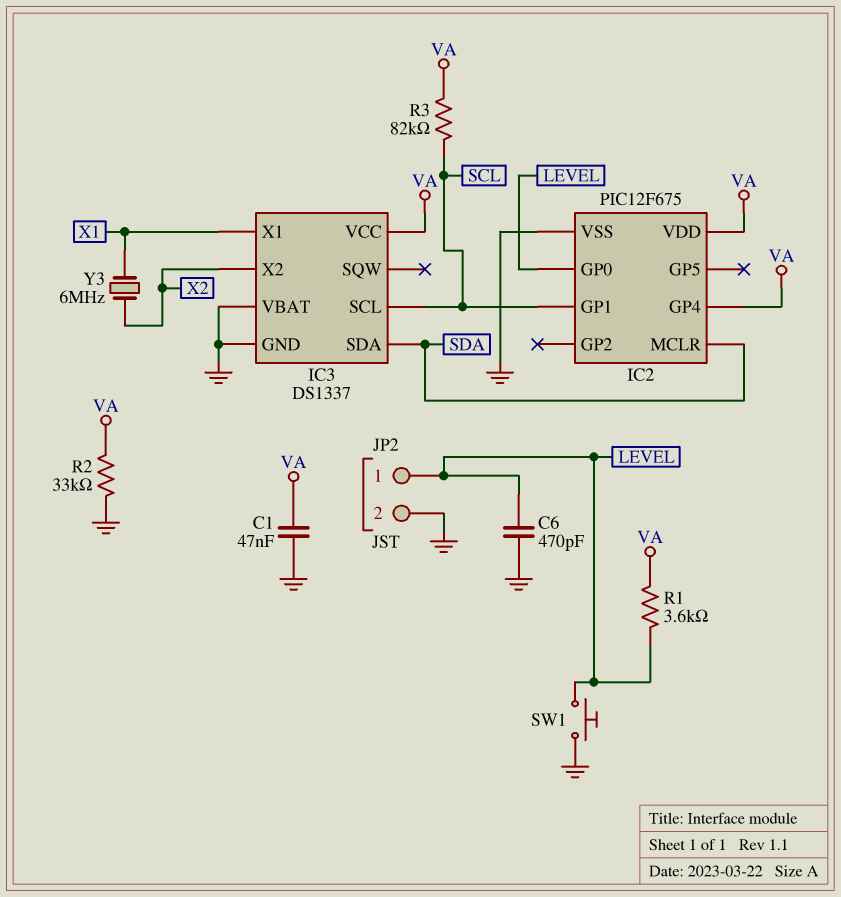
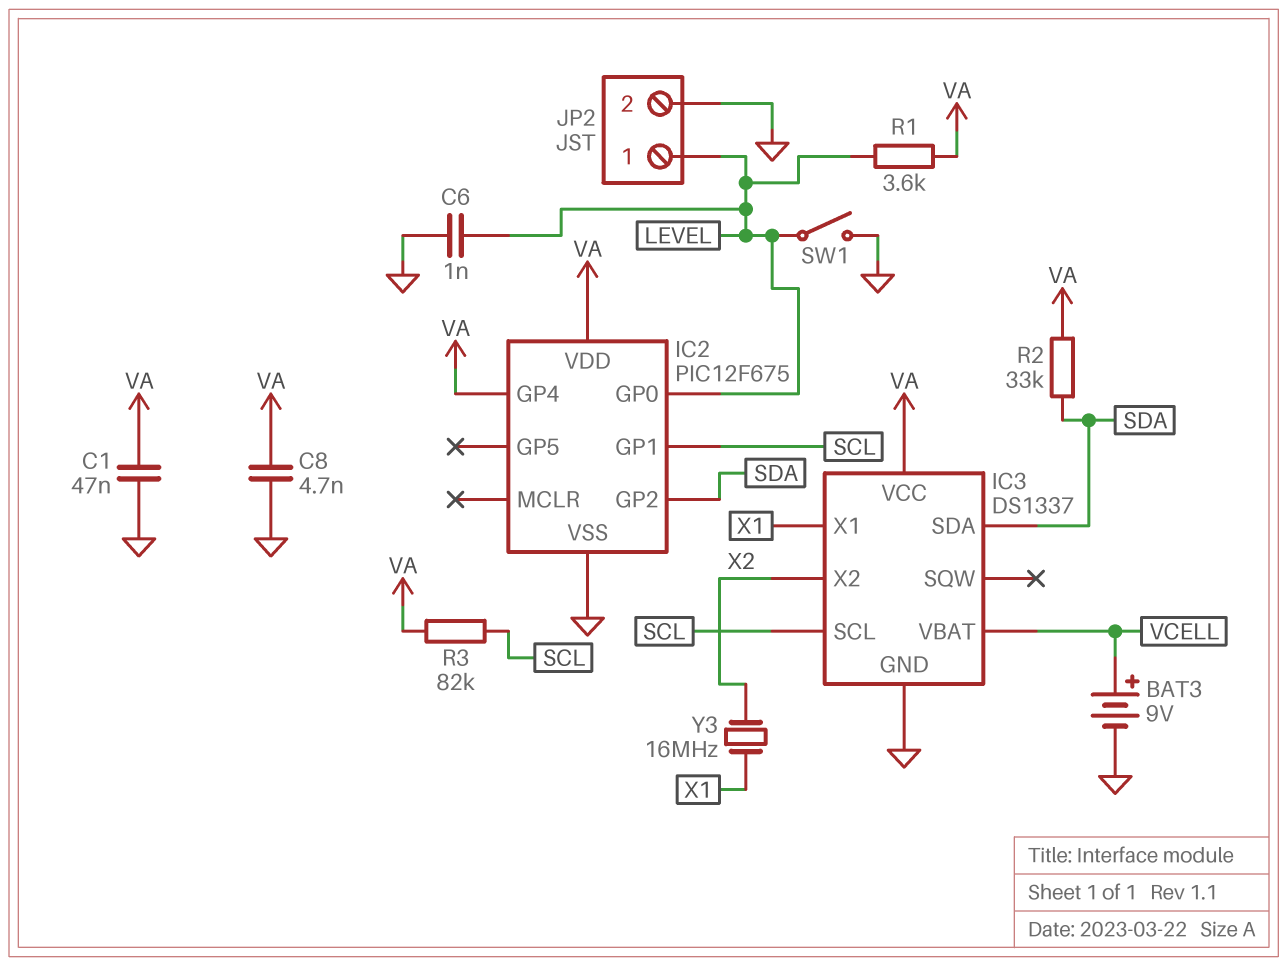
BAT3: none -> 9V (plus VCELL, minus GND)
C6: 470pF (GND, LEVEL) -> 1nF (GND, LEVEL)
C8: none -> 4.7nF (GND, VA)
IC2 pin GP2: none -> SDA
IC2 pin MCLR: SDA -> none
IC3 pin VBAT: GND -> VCELL
R2: 33k (GND, VA) -> 33k (SDA, VA)
SW1: button (GND, LEVEL) -> switch (GND, LEVEL)
Y3: 6MHz (X1, X2) -> 16MHz (X1, X2)

